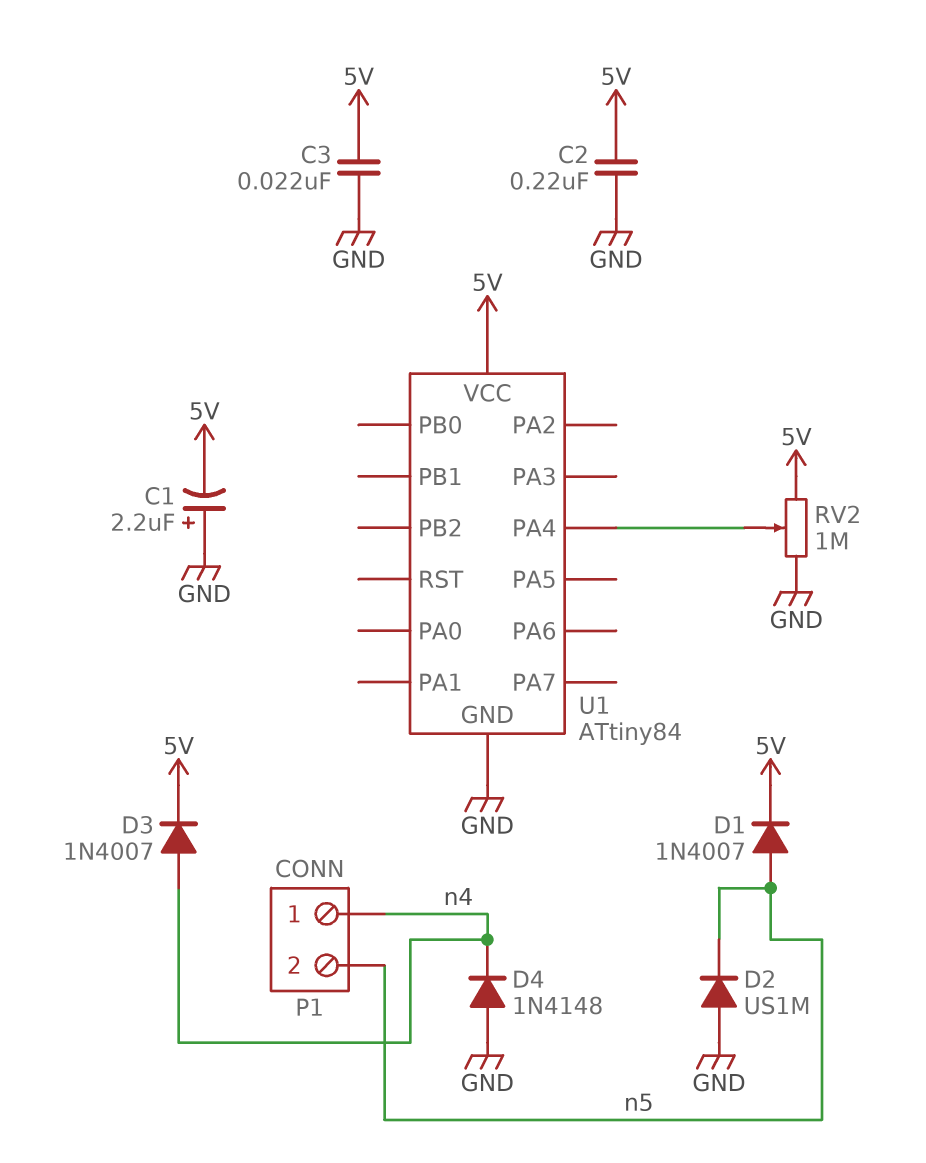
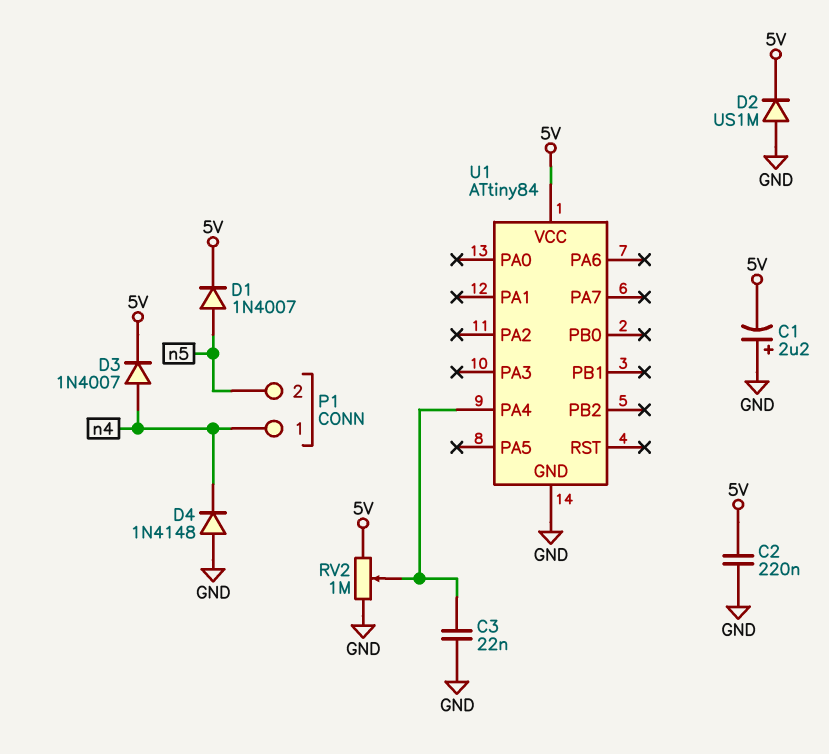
C3: 22nF (5V, GND) -> 22nF (GND, U1/PA4)
D2: diode US1M (A GND, K n5) -> diode US1M (A GND, K 5V)

